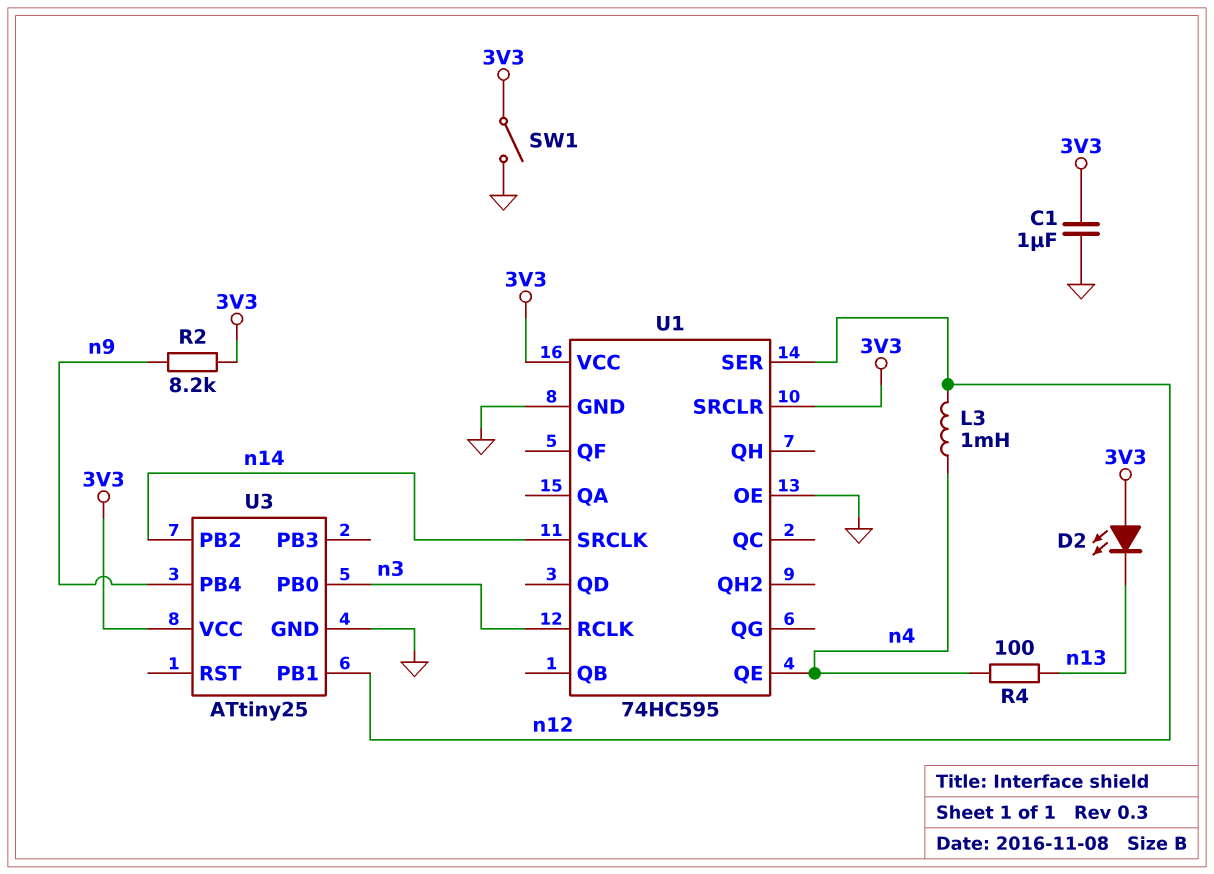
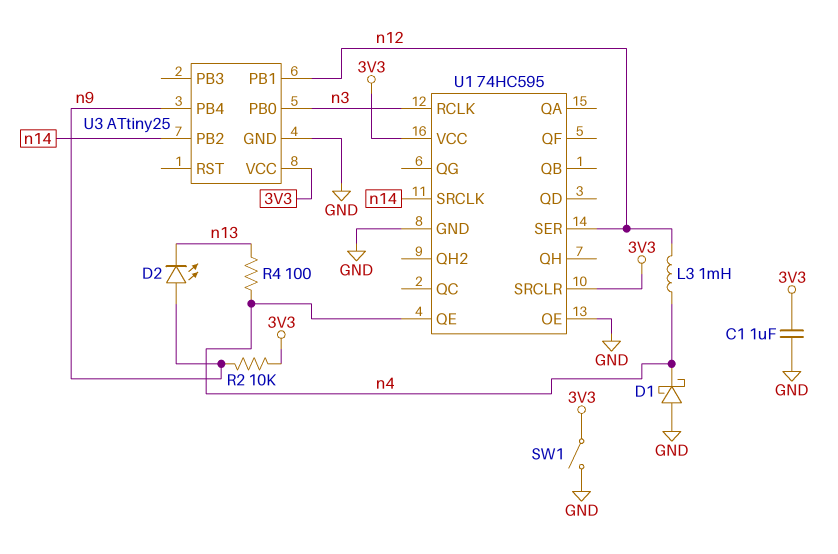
D1: none -> schottky (A GND, K n4)
D2: LED (A 3V3, K n13) -> LED (A n9, K n13)
R2: 8.2k (3V3, n9) -> 10k (3V3, n9)

